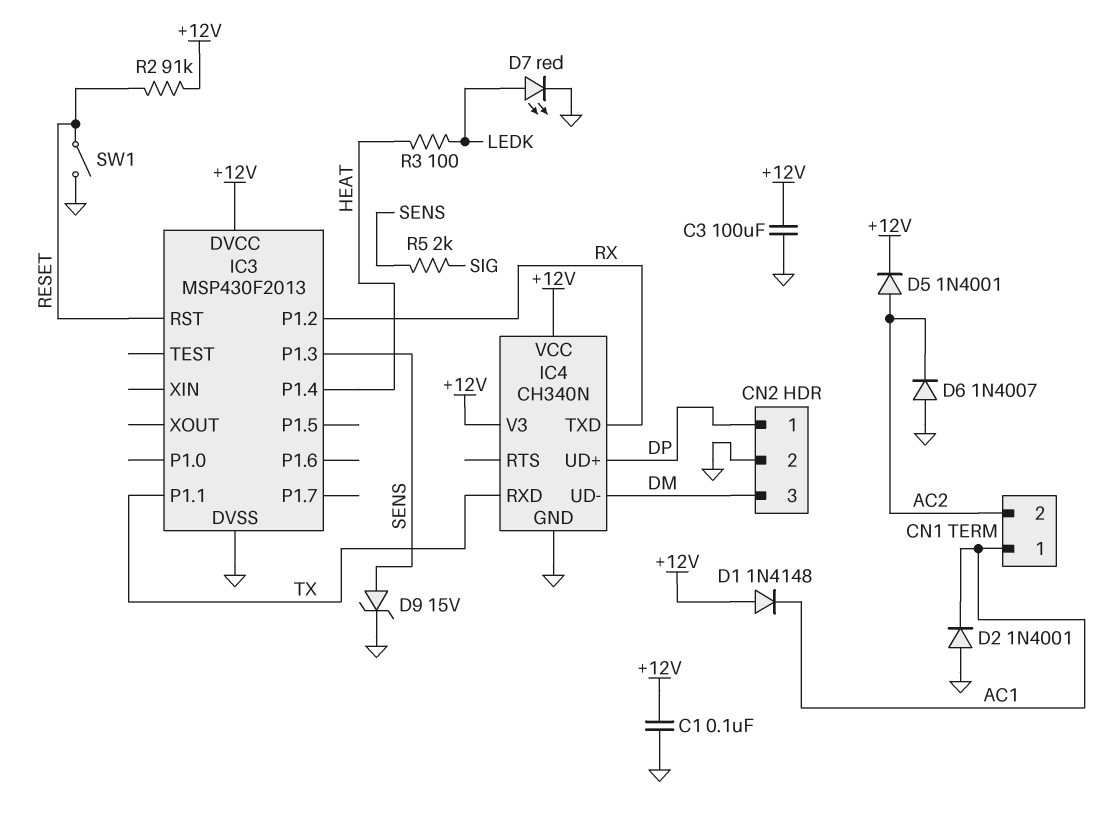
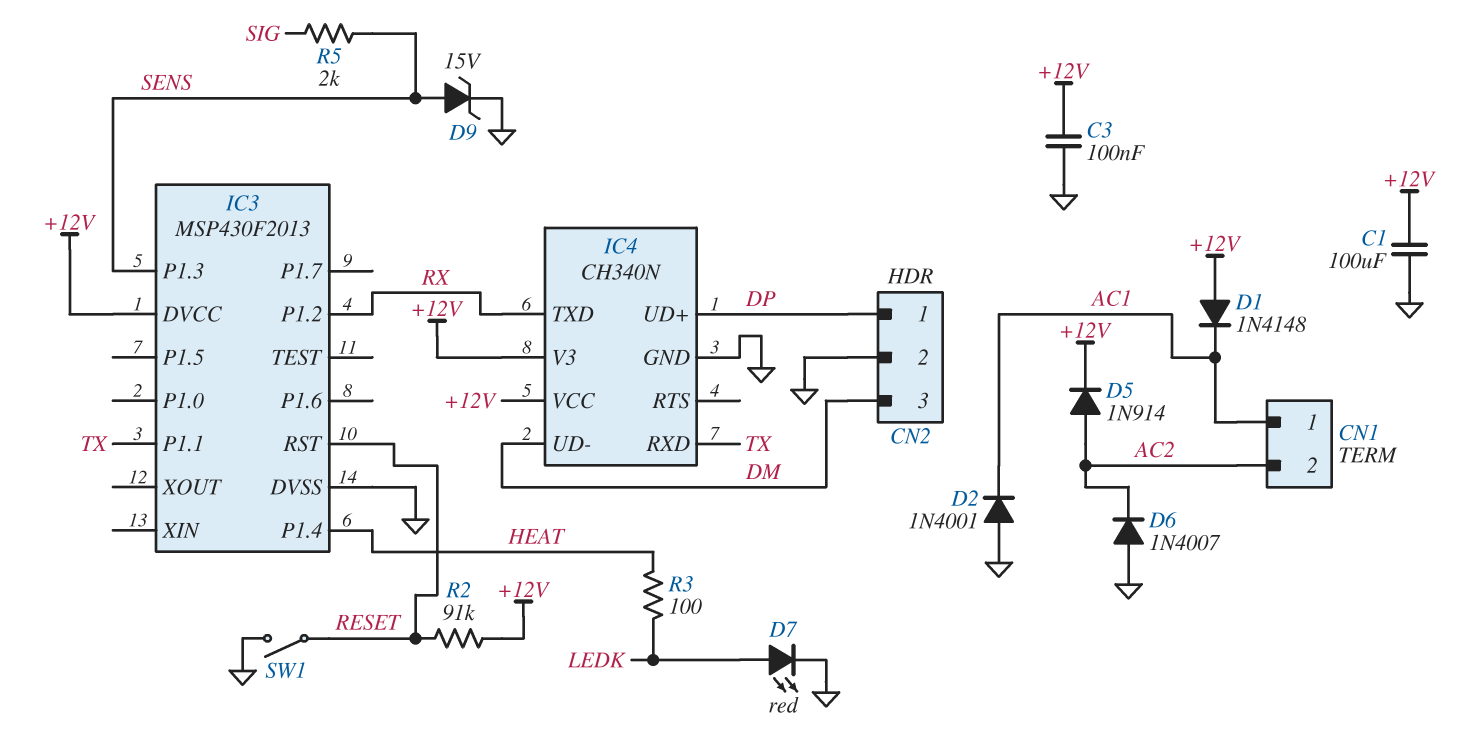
C1: 100nF (+12V, GND) -> 100uF (+12V, GND)
C3: 100uF (+12V, GND) -> 100nF (+12V, GND)
D5: diode 1N4001 (A AC2, K +12V) -> diode 1N914 (A AC2, K +12V)

